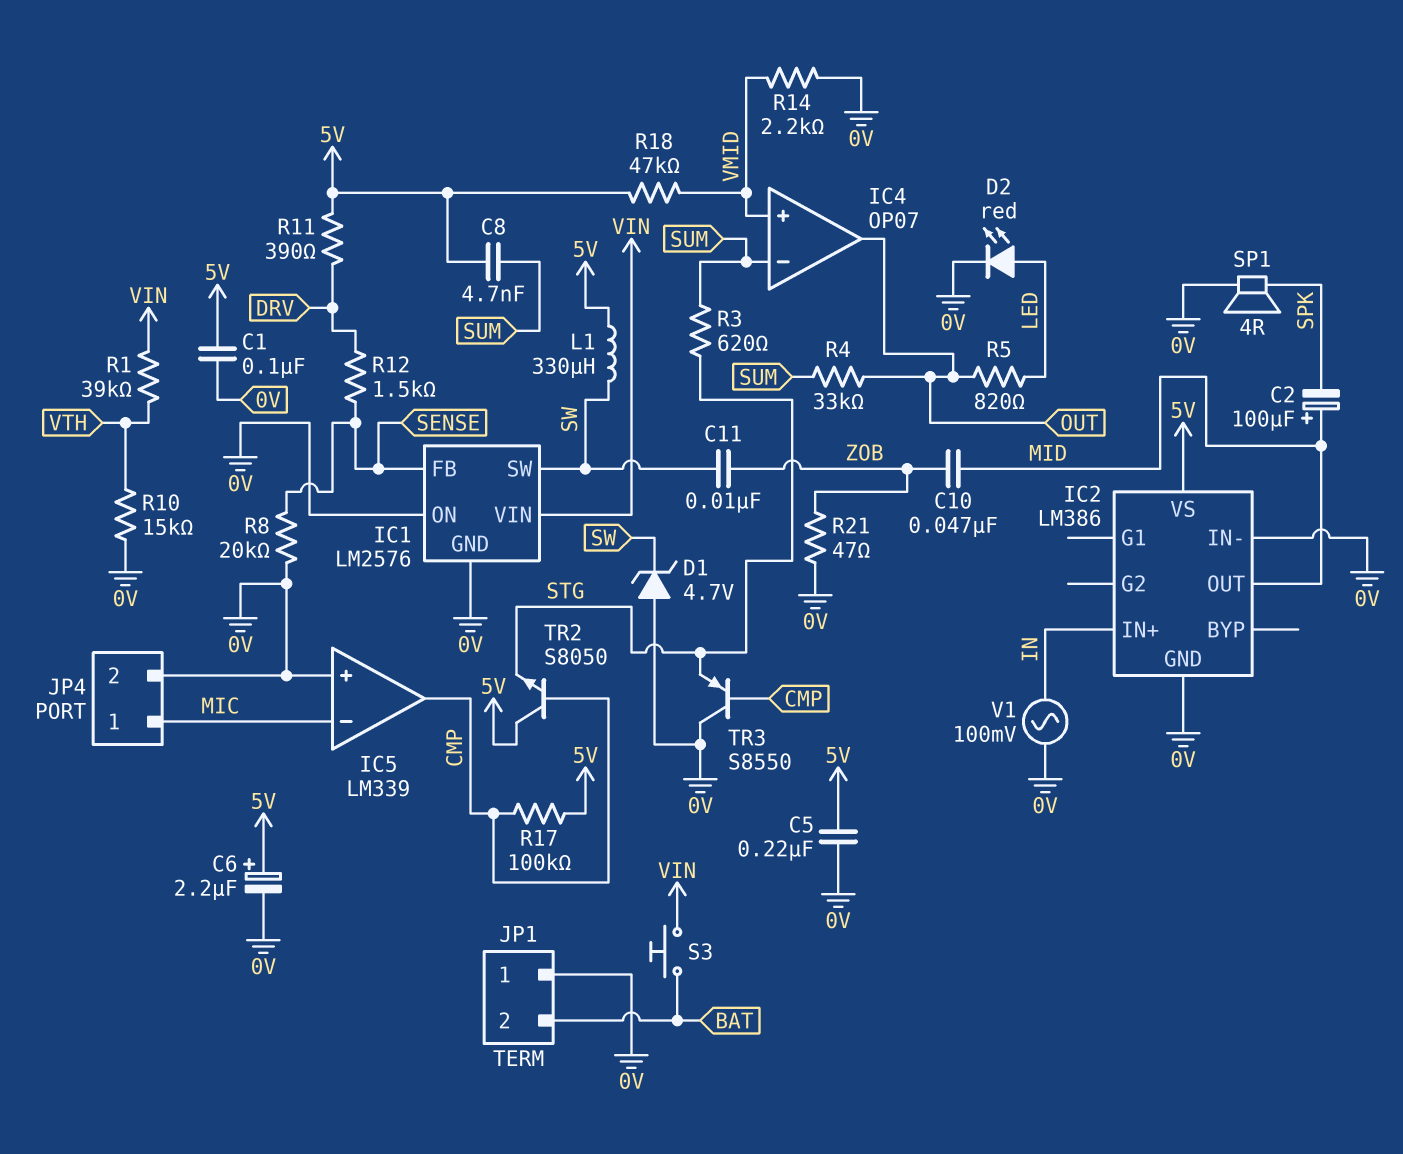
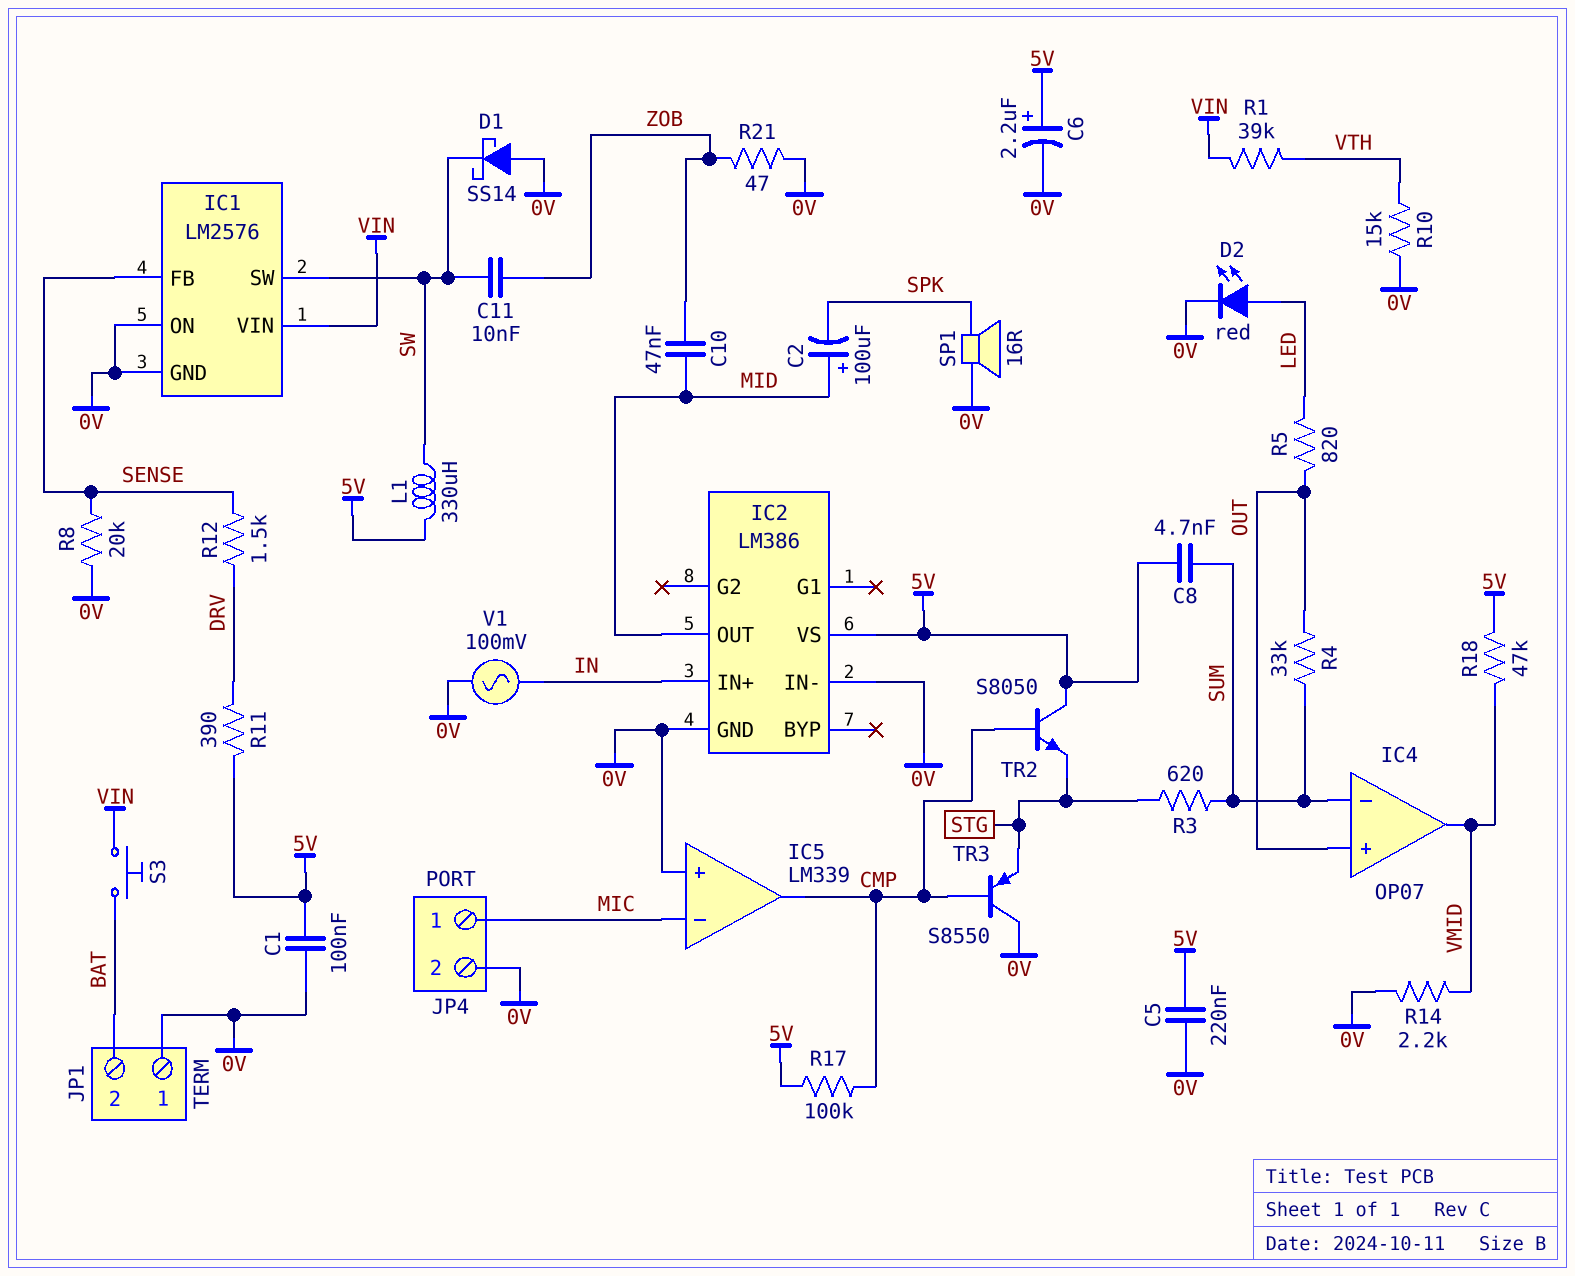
D1: zener 4.7V (A 0V, K SW) -> schottky SS14 (A 0V, K SW)
IC4 pin in+: VMID -> OUT
IC4 pin out: OUT -> VMID
SP1: speaker 4R (0V, SPK) -> speaker 16R (0V, SPK)

